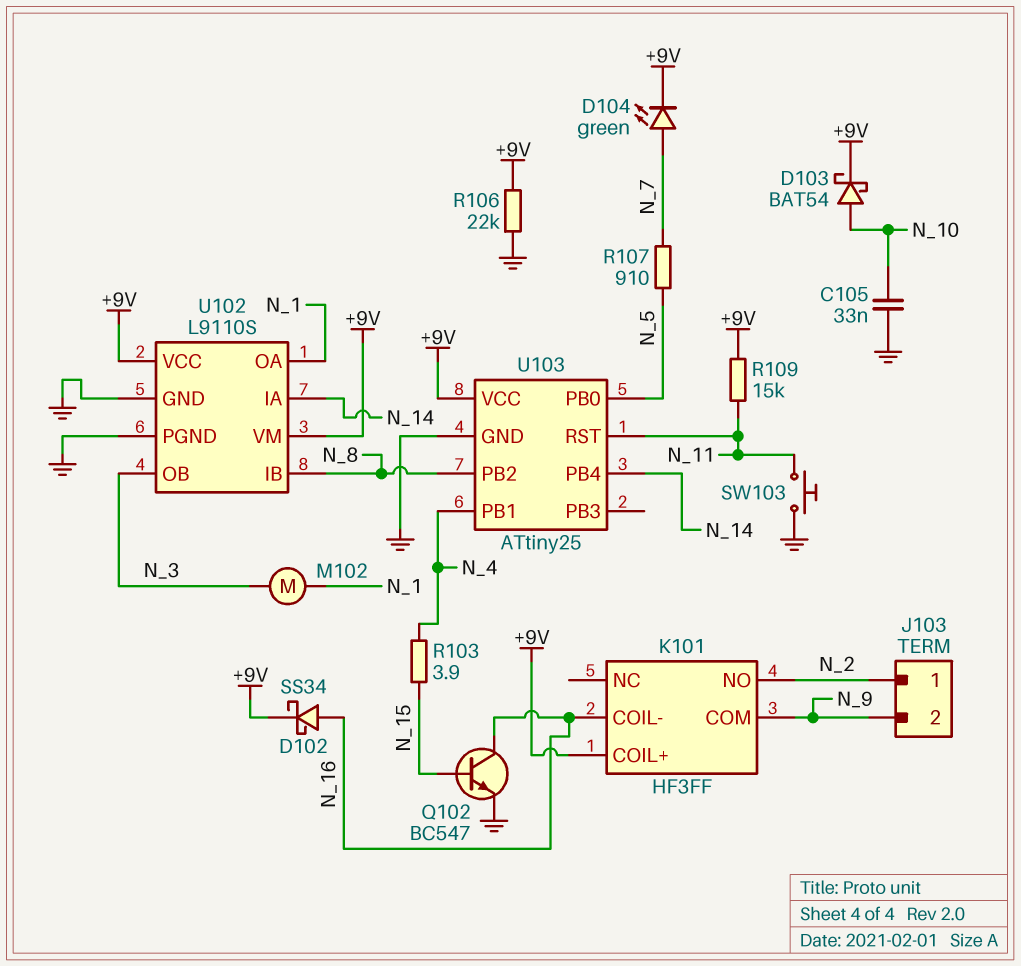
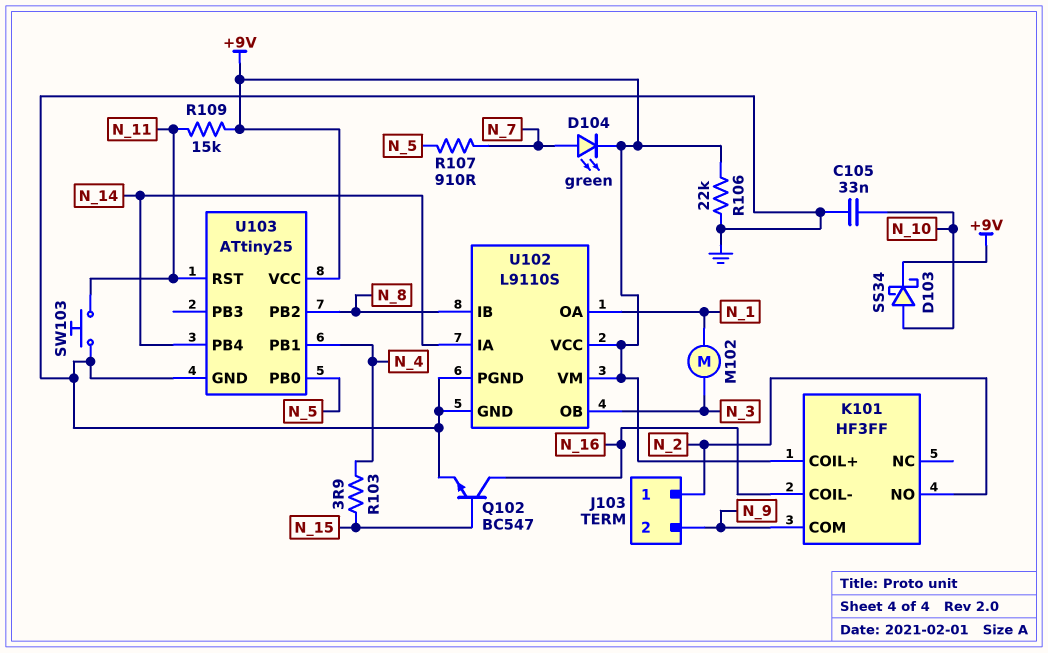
D102: schottky SS34 (A N_16, K +9V) -> none
D103: schottky BAT54 (A N_10, K +9V) -> schottky SS34 (A N_10, K +9V)

